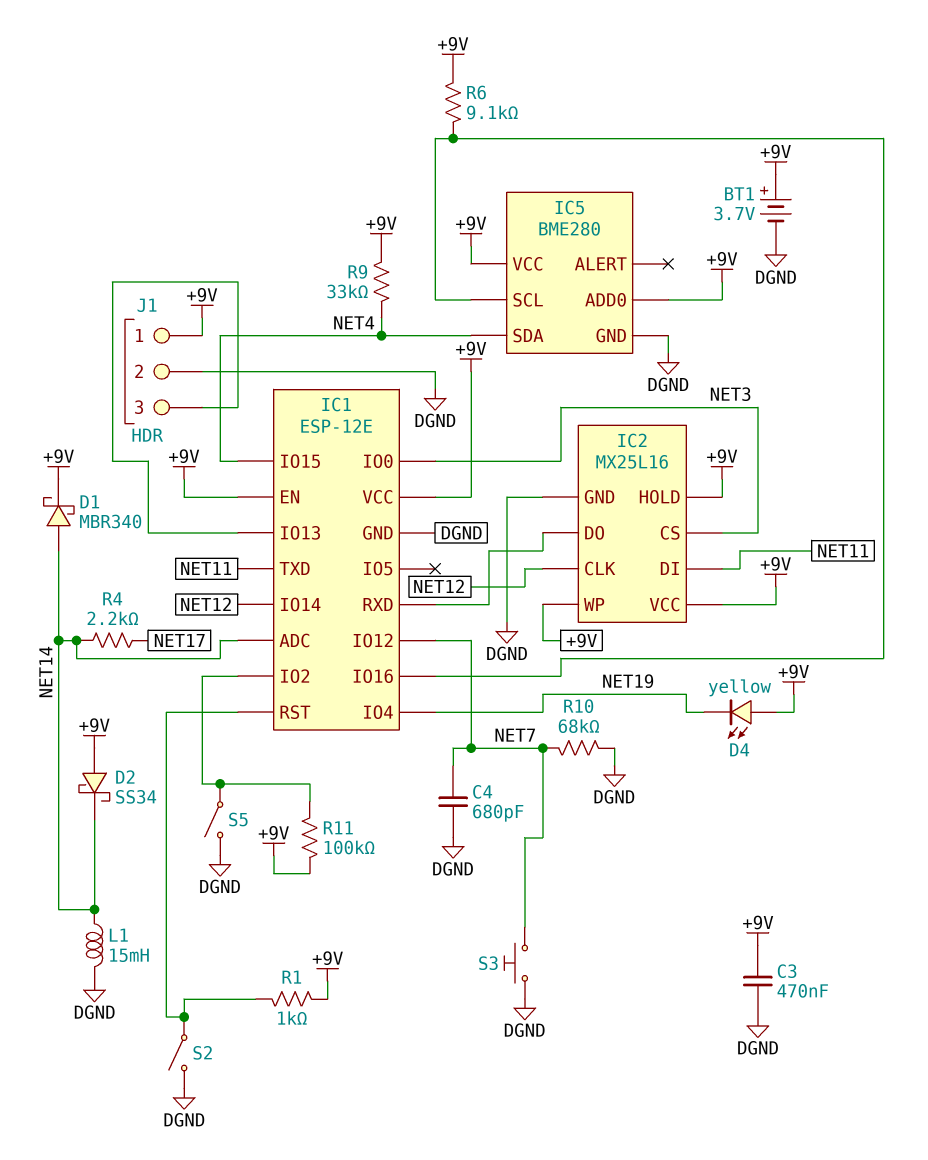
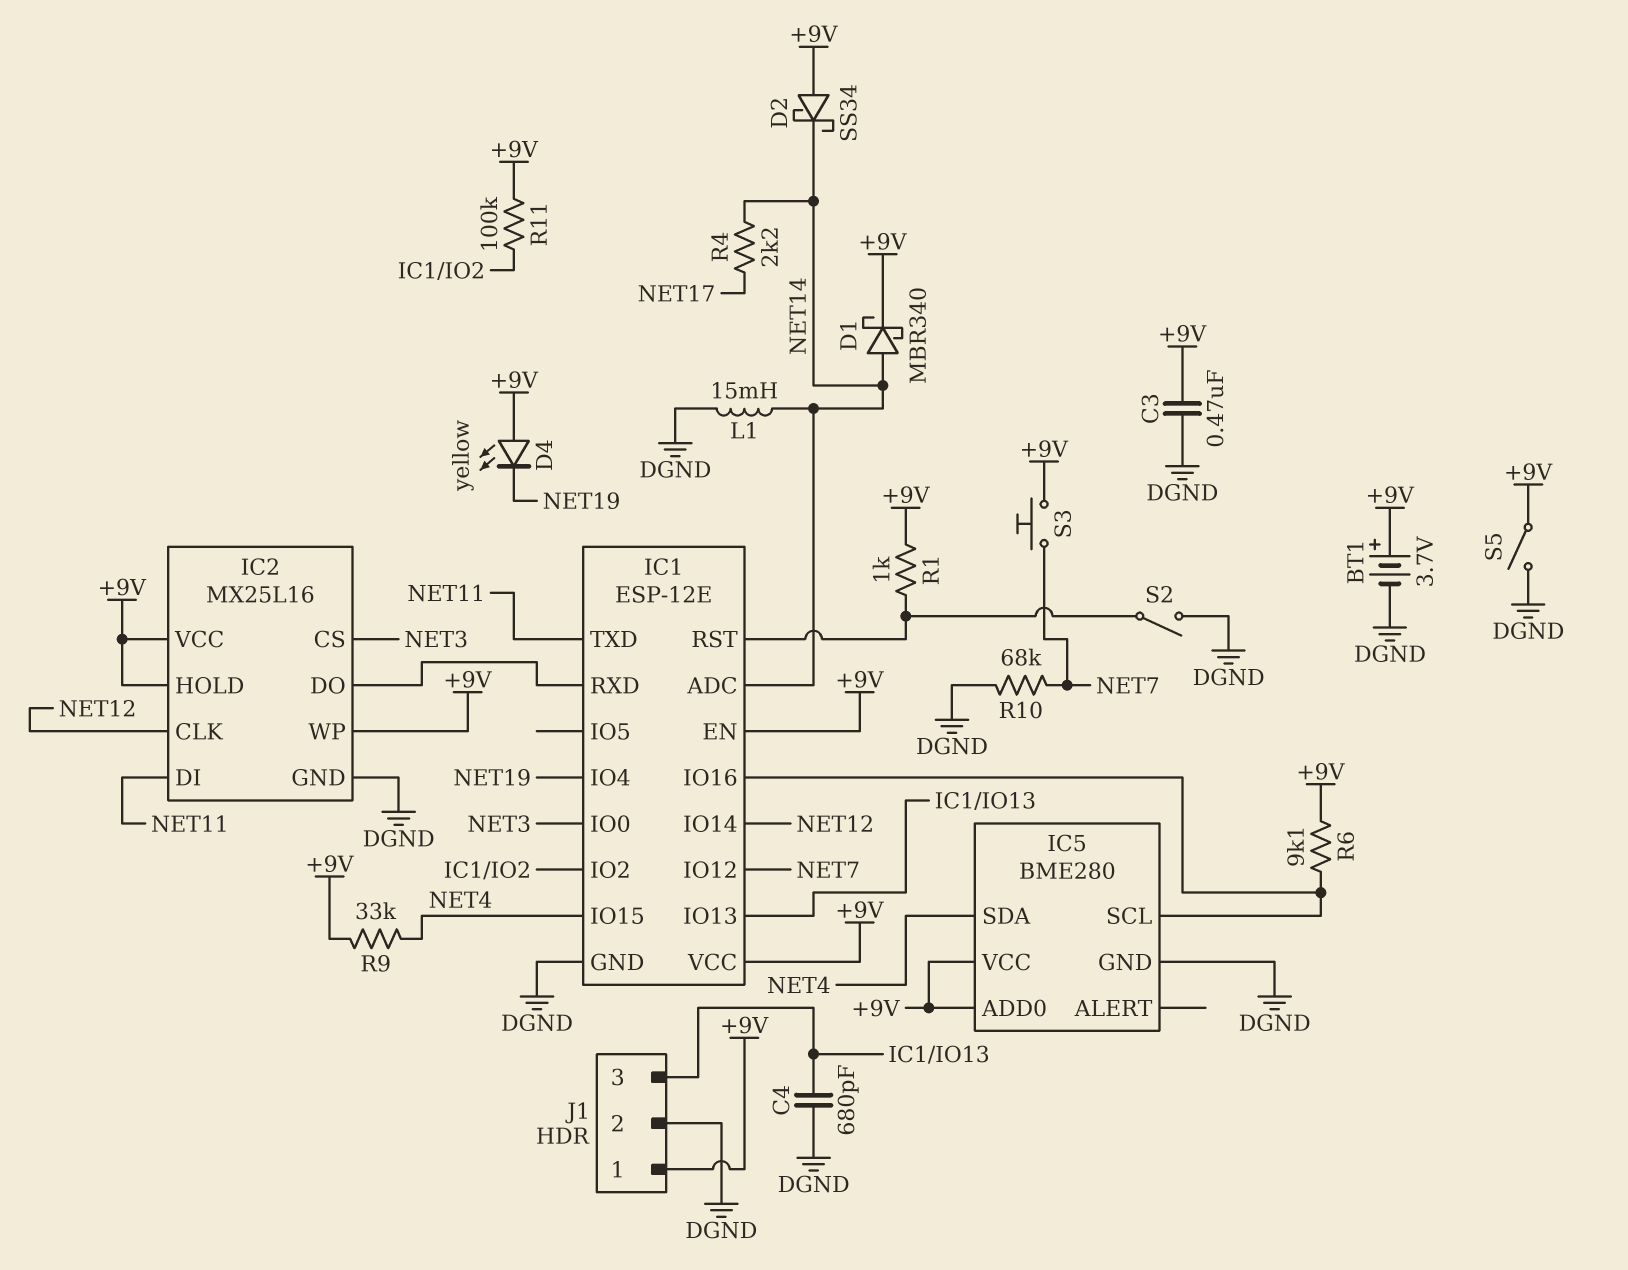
C4: 680pF (DGND, NET7) -> 680pF (DGND, IC1/IO13)
S3: button (DGND, NET7) -> button (+9V, NET7)
S5: switch (DGND, IC1/IO2) -> switch (+9V, DGND)

